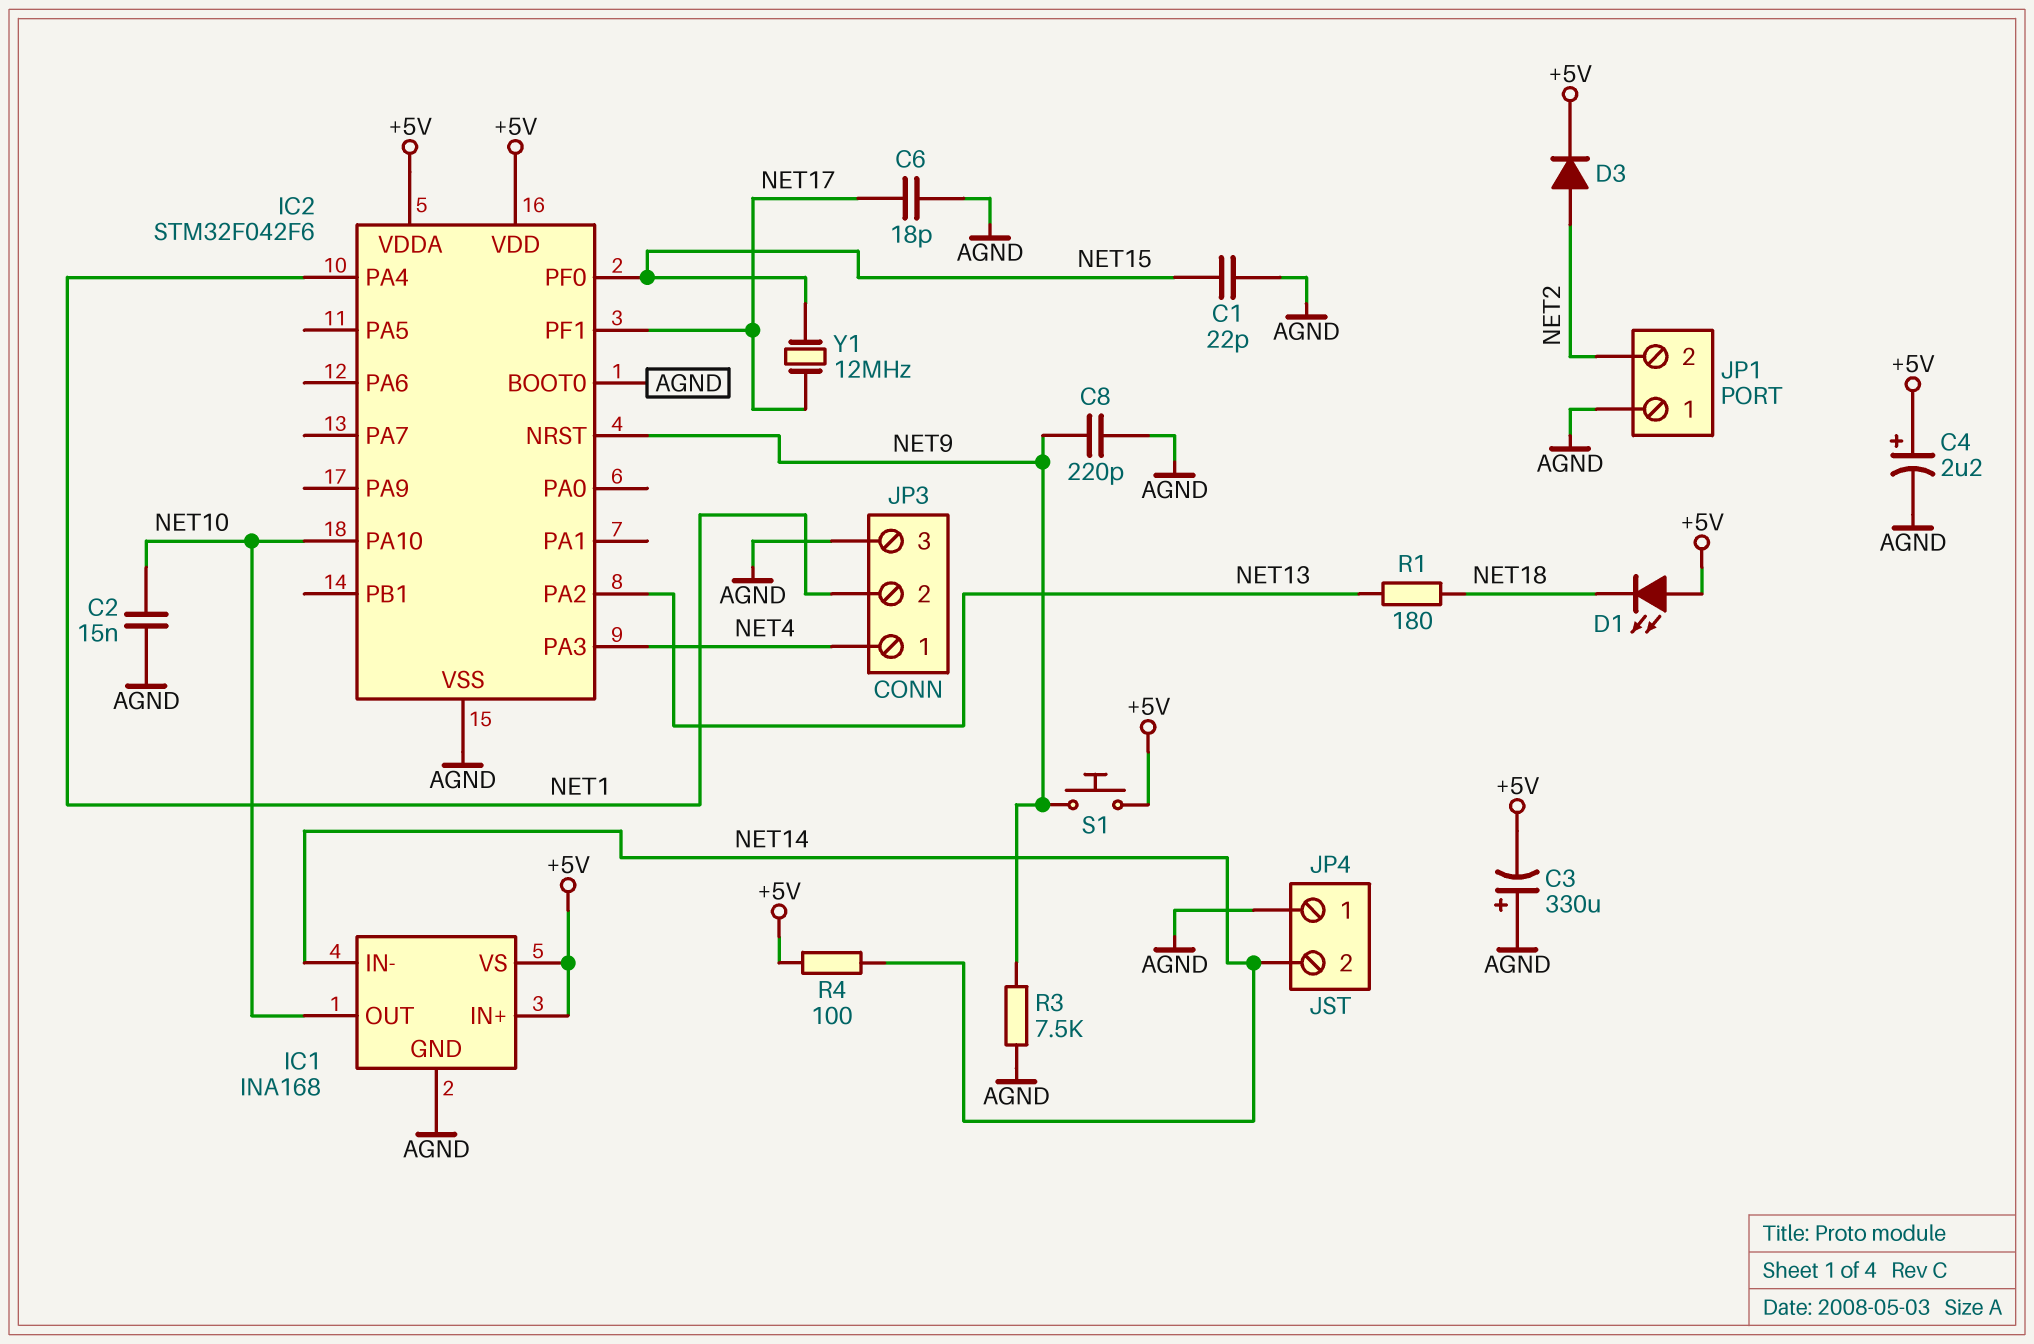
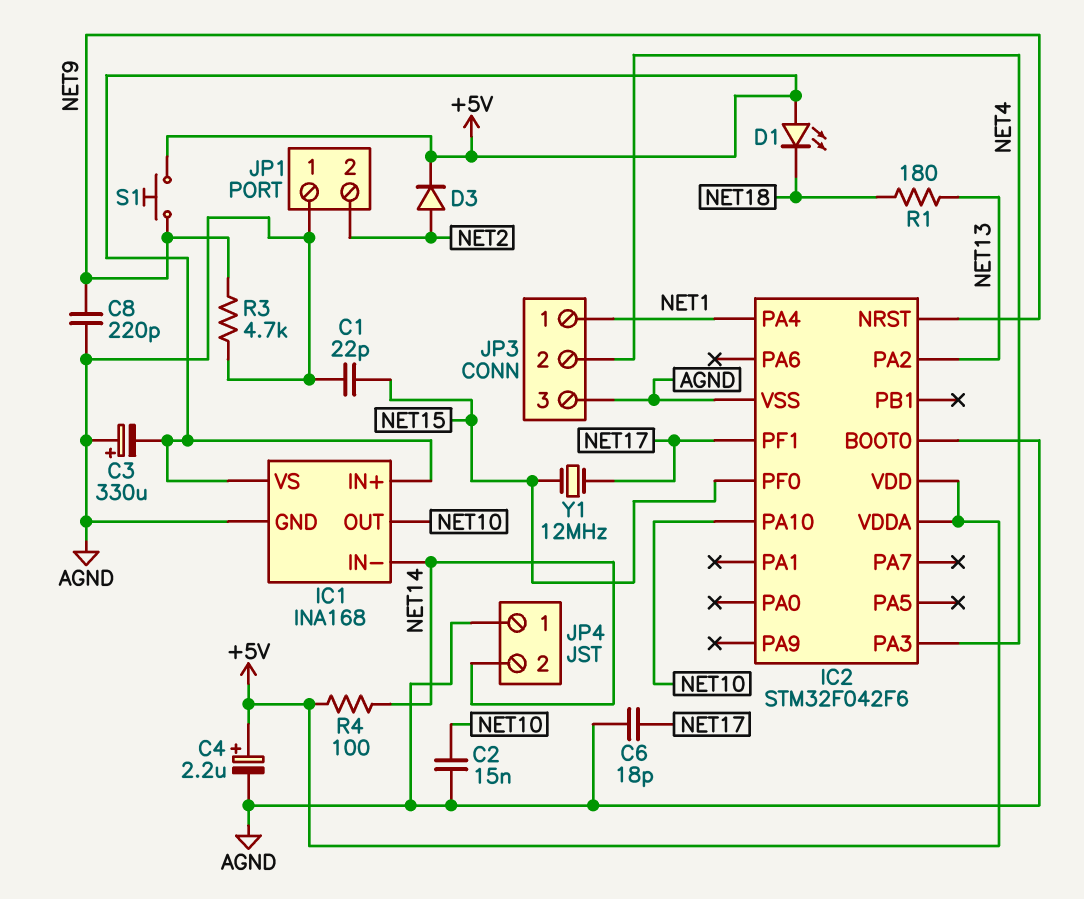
JP3 pin 1: NET4 -> NET1
JP3 pin 2: NET1 -> NET4
R3: 7.5k (AGND, NET9) -> 4.7k (AGND, NET9)

